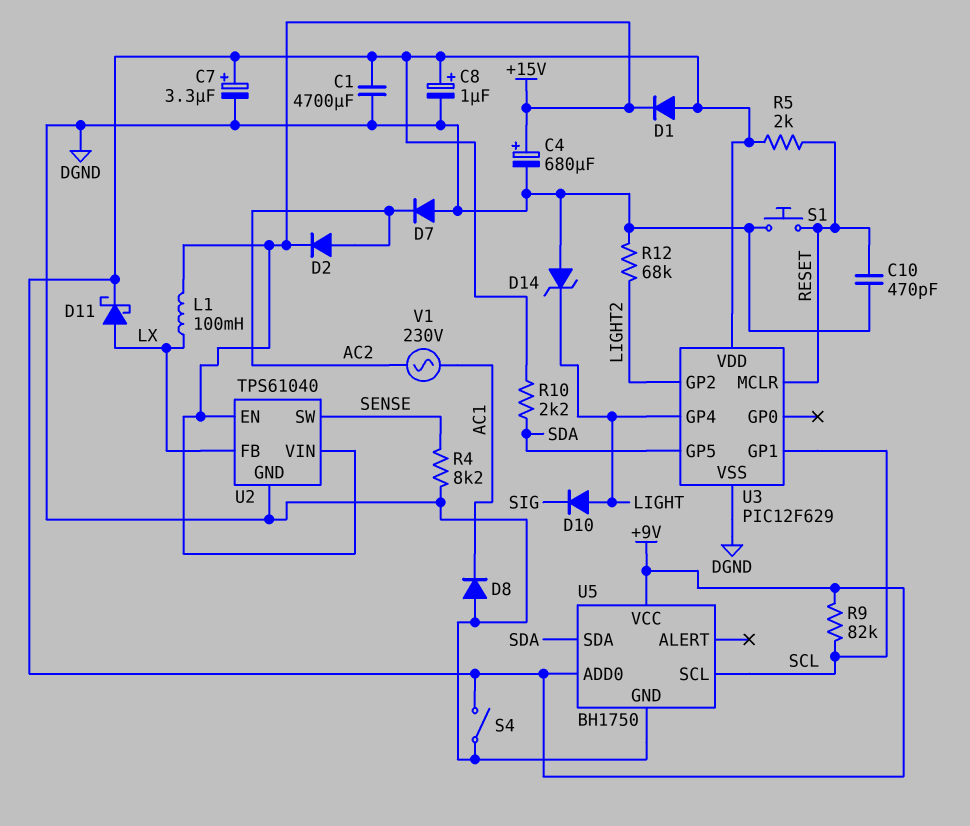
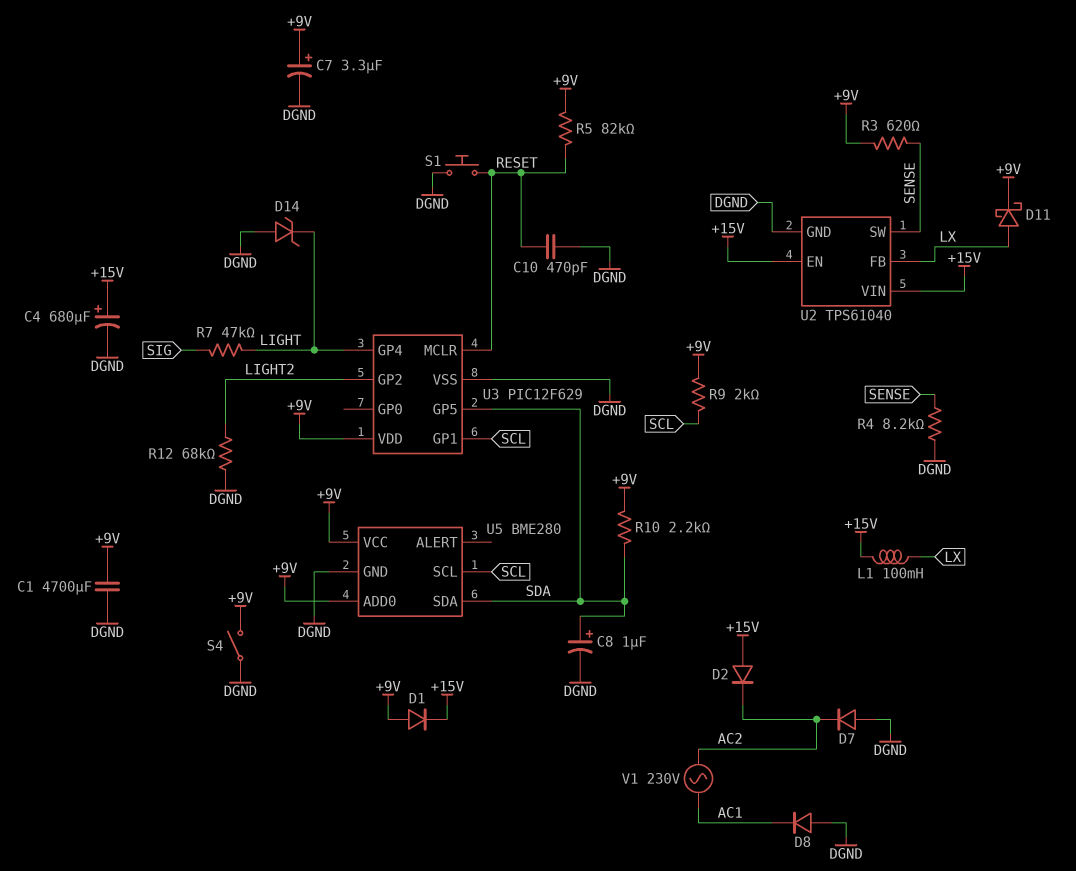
C8: 1uF (plus +9V, minus DGND) -> 1uF (plus SDA, minus DGND)
D2: diode (A AC2, K +15V) -> diode (A +15V, K AC2)
D10: diode (A LIGHT, K SIG) -> none
R3: none -> 620 (+9V, SENSE)
R5: 2k (+9V, RESET) -> 82k (+9V, RESET)
R7: none -> 47k (LIGHT, SIG)
R9: 82k (+9V, SCL) -> 2k (+9V, SCL)
U5: BH1750 -> BME280

